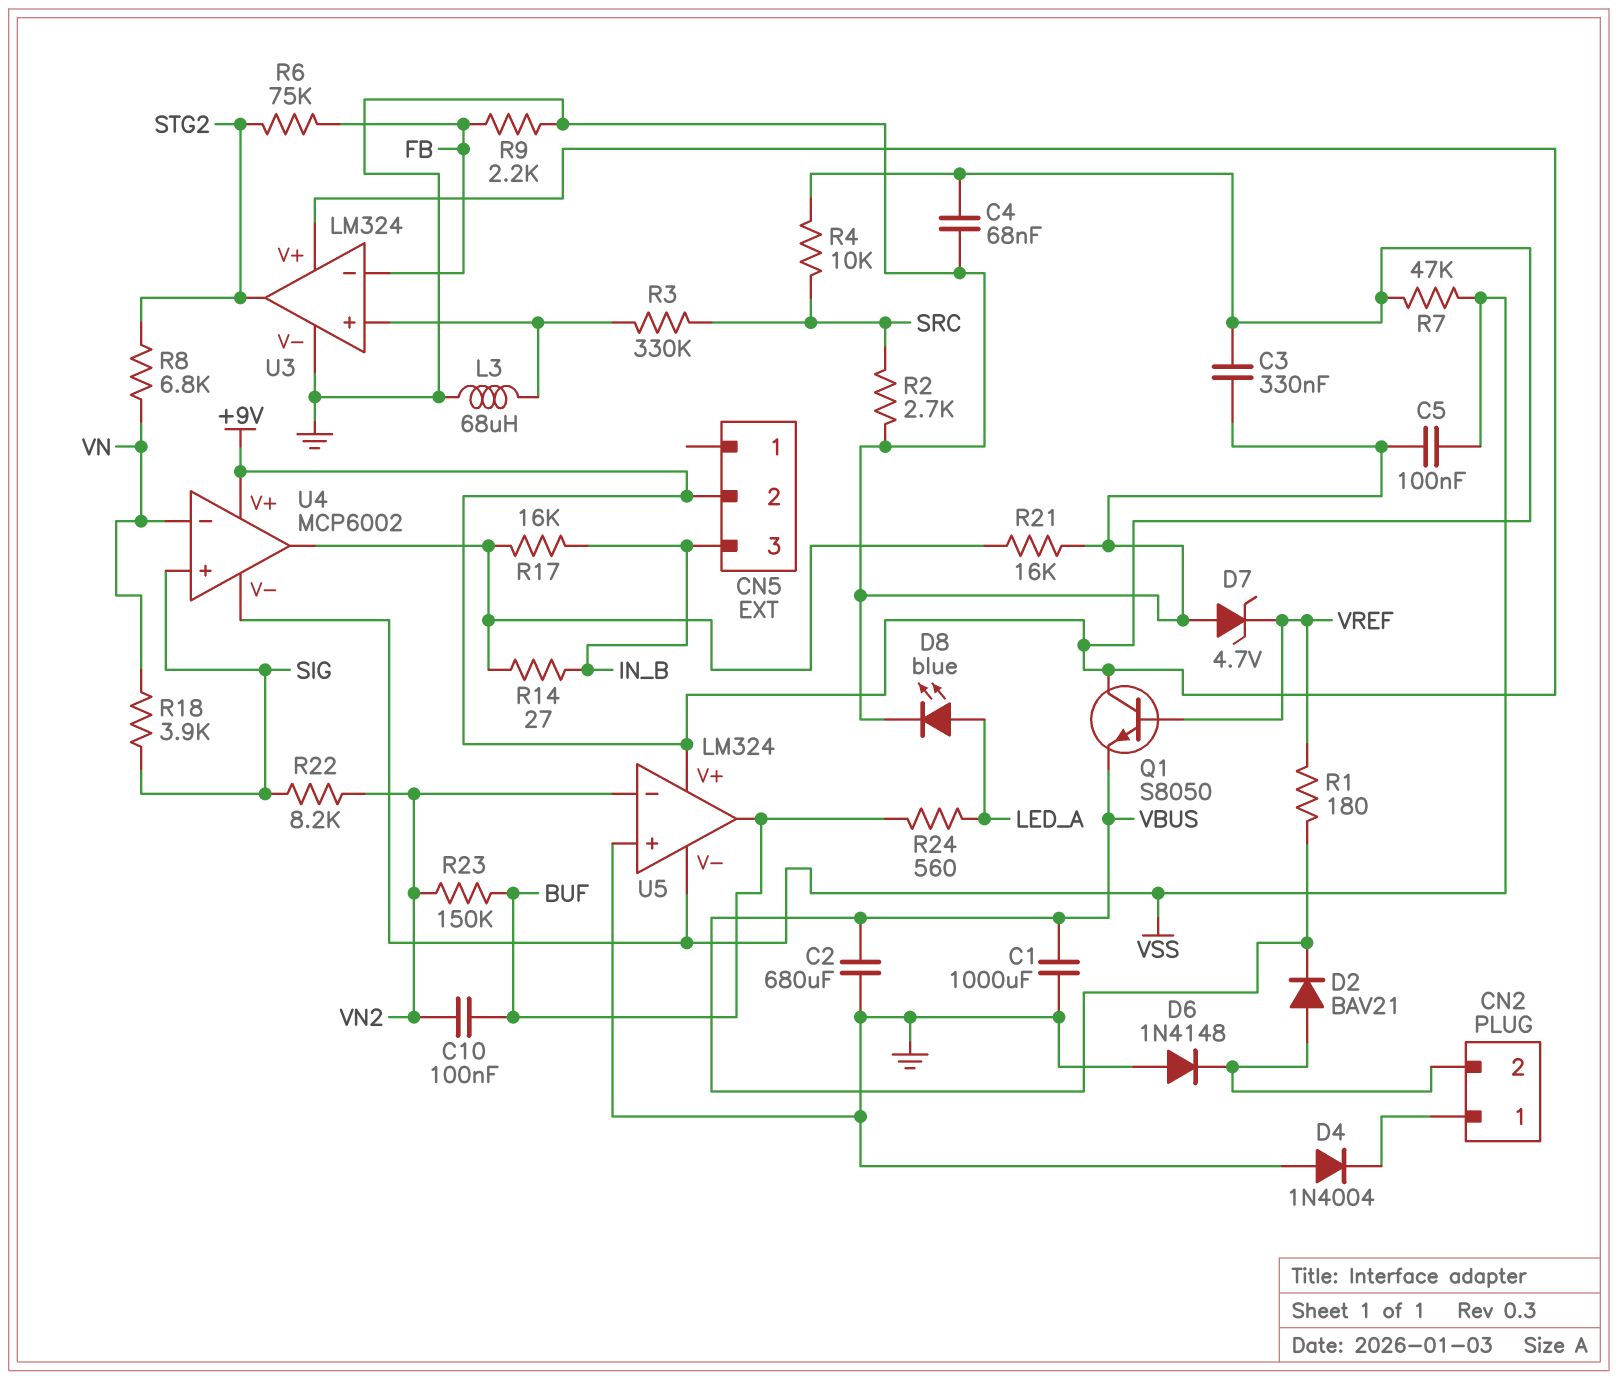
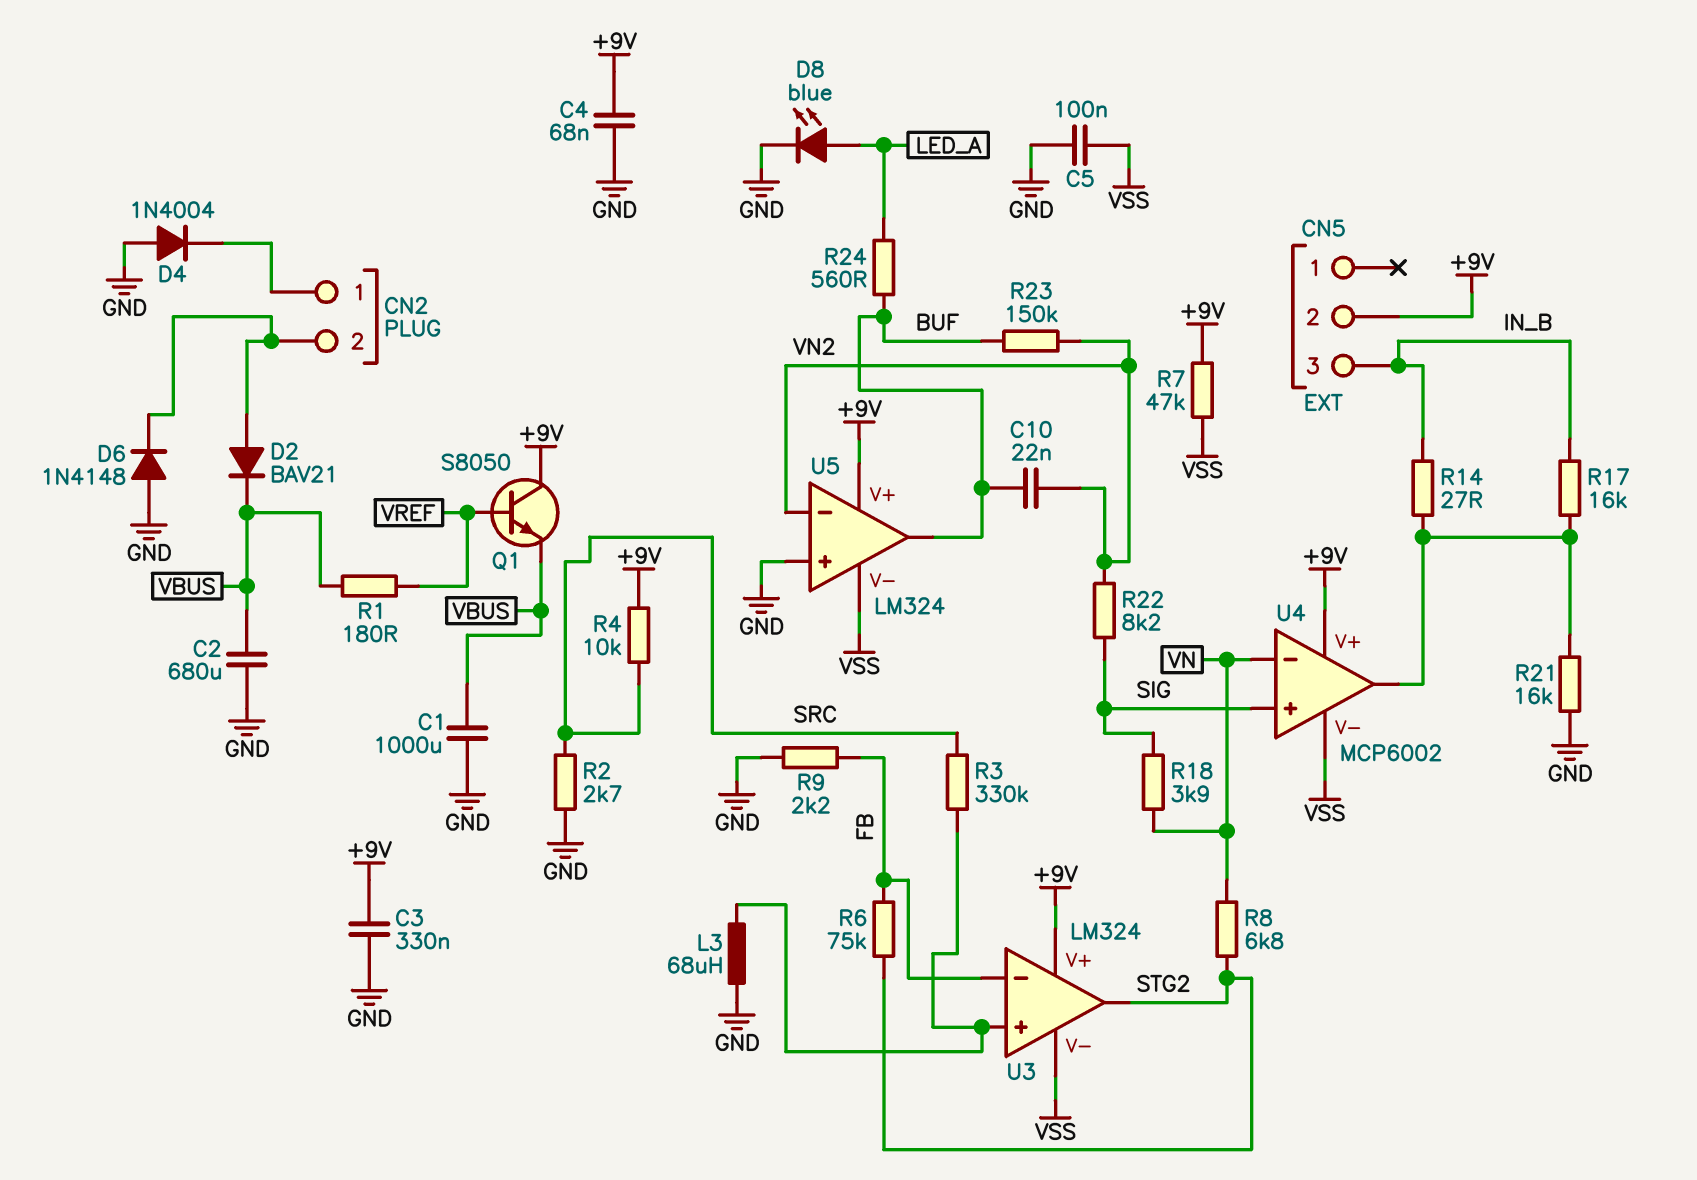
C10: 100nF (BUF, VN2) -> 22nF (BUF, VN2)
D7: zener 4.7V (A GND, K VREF) -> none
U3 pin V-: GND -> VSS

